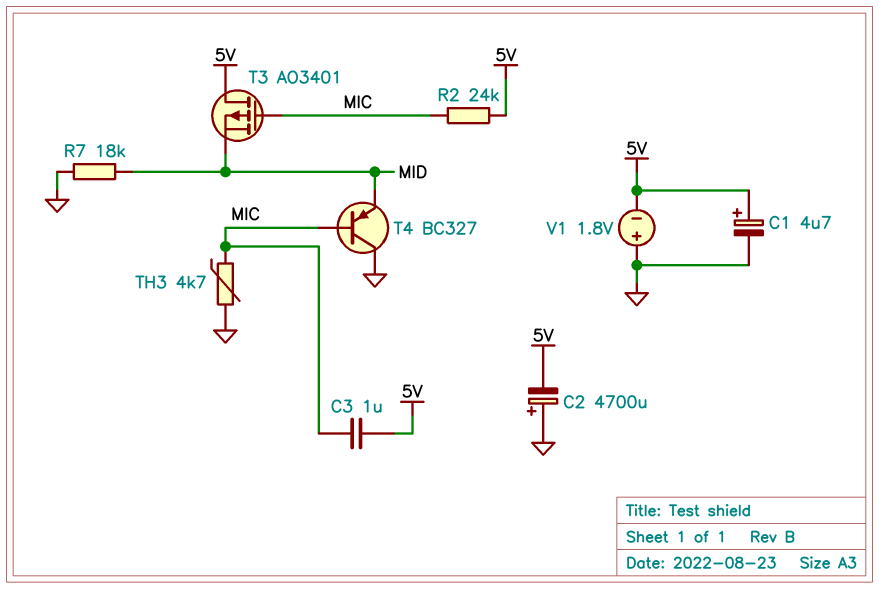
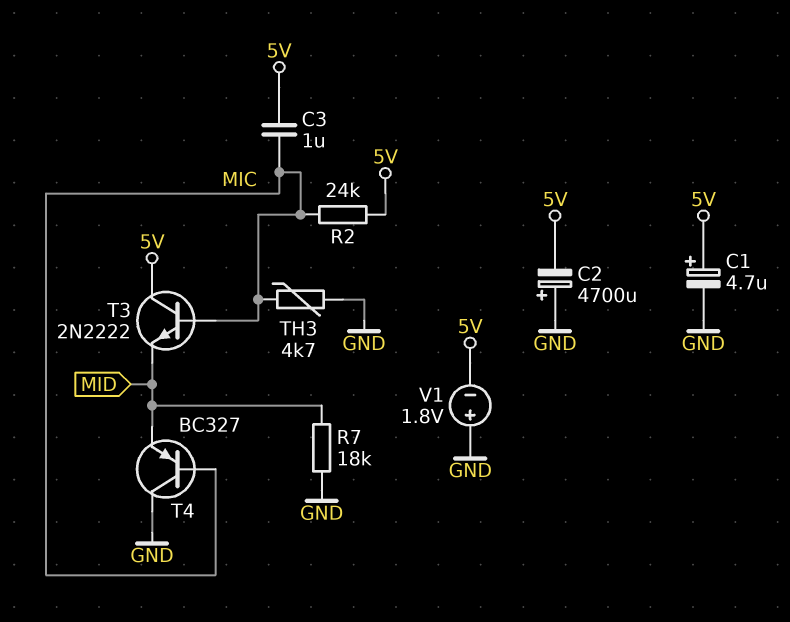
T3: PMOS AO3401 (G MIC, D 5V, S MID) -> NPN 2N2222 (B MIC, C 5V, E MID)

